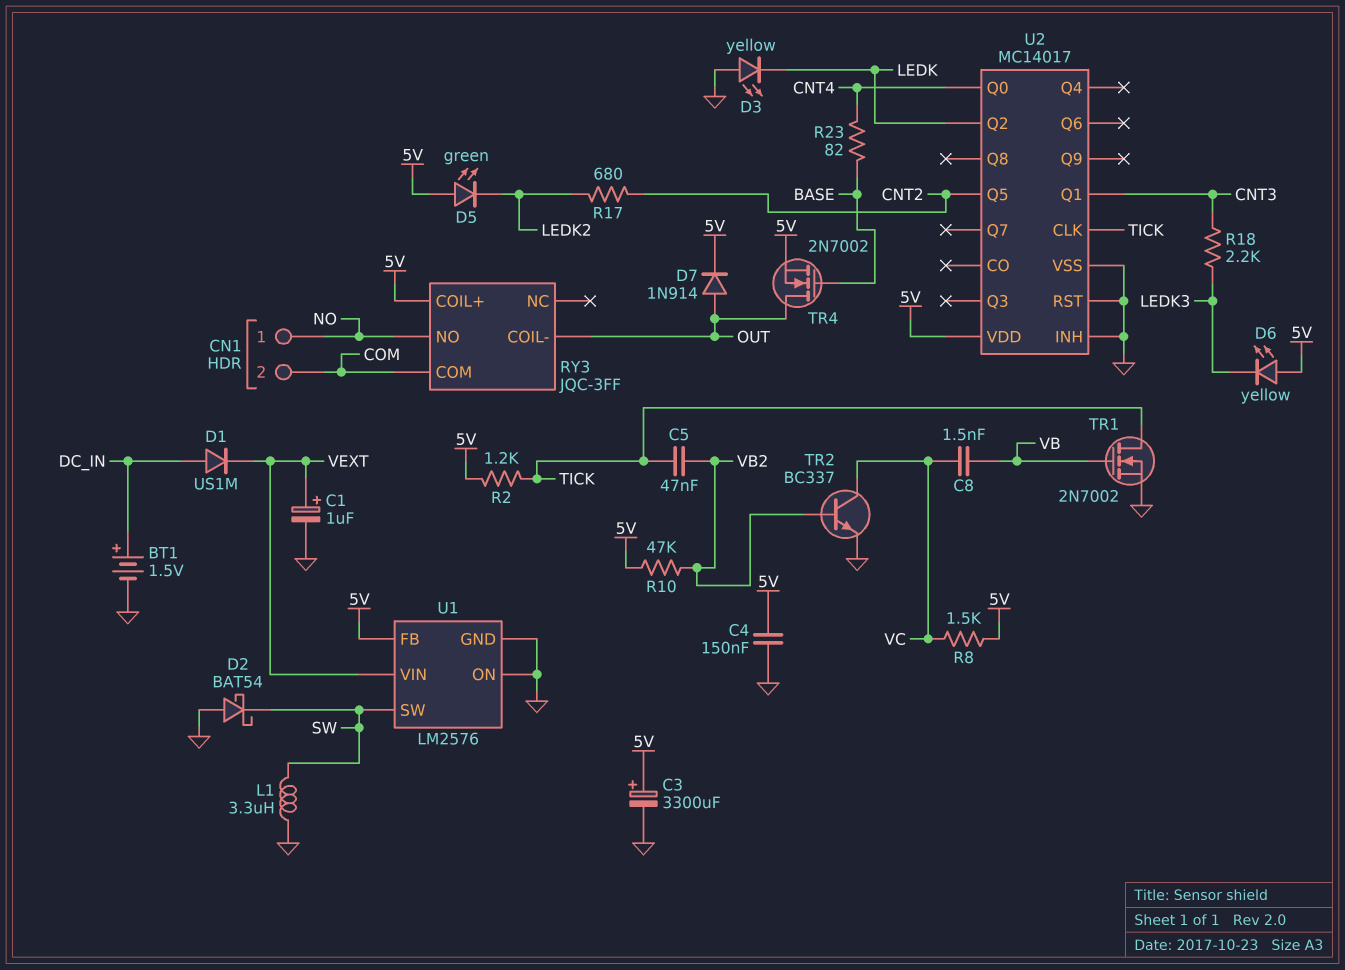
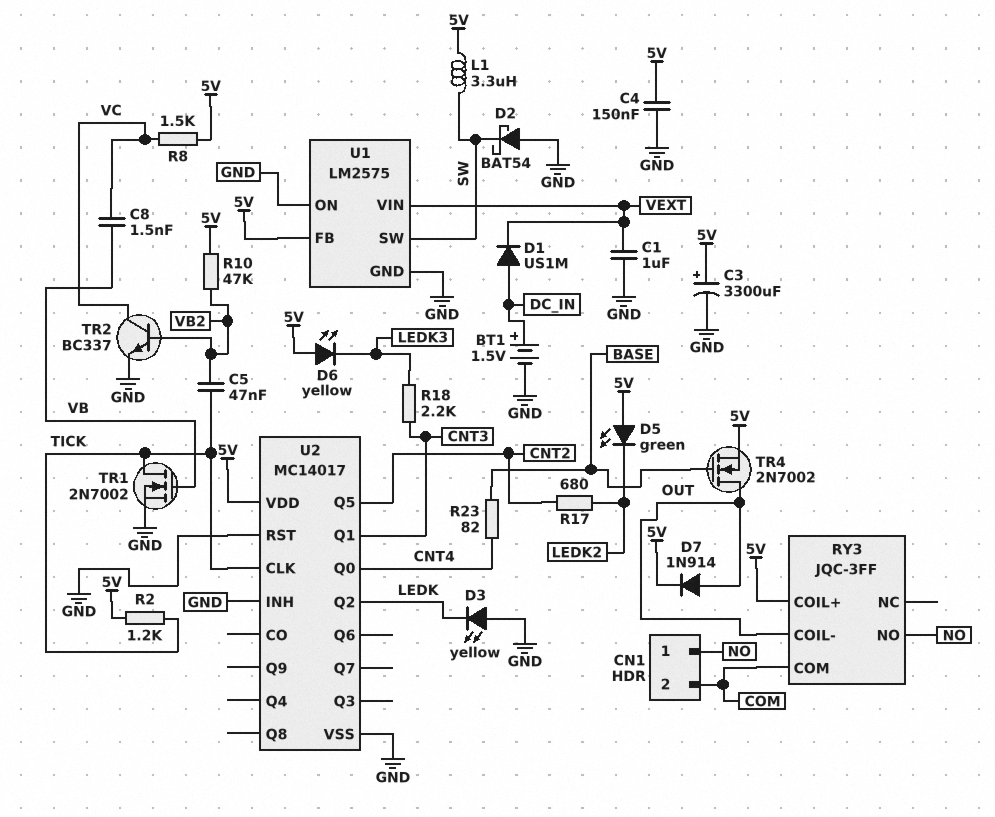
C1: 1uF (plus VEXT, minus GND) -> 1uF (GND, VEXT)
L1: 3.3uH (GND, SW) -> 3.3uH (5V, SW)
U1: LM2576 -> LM2575

